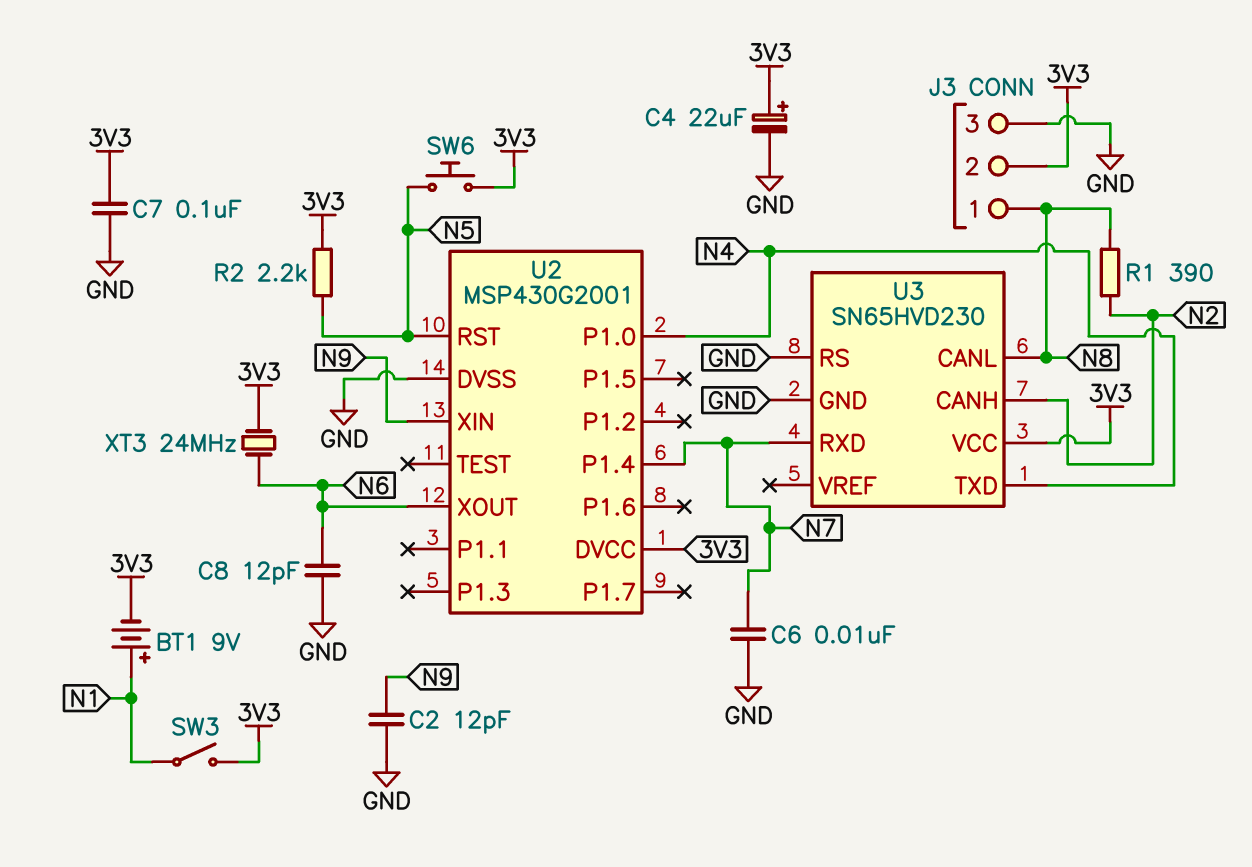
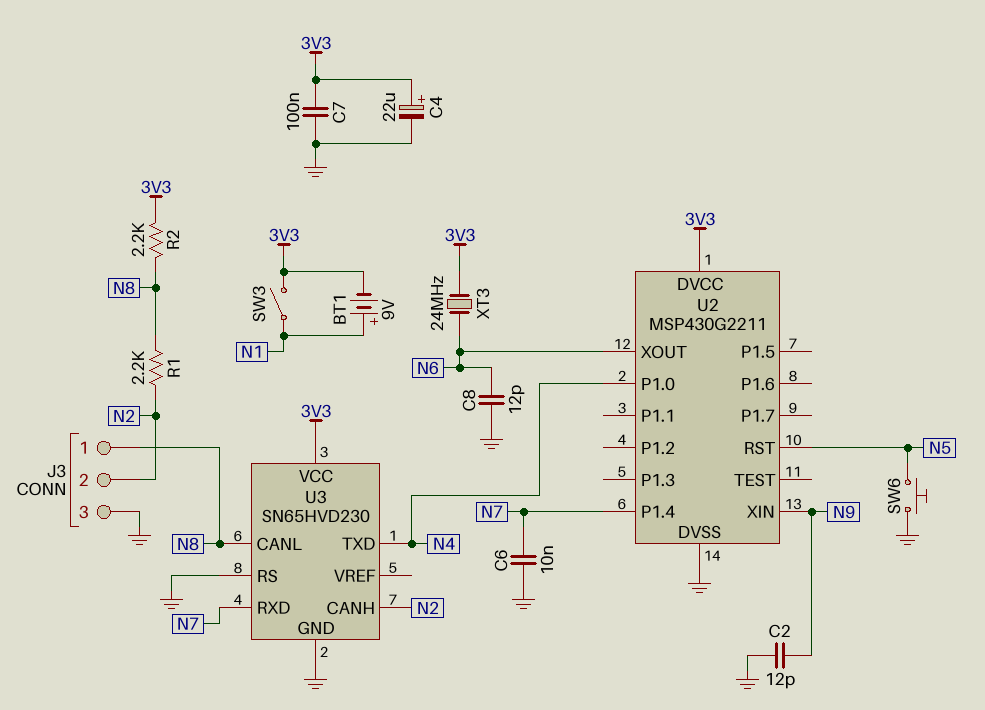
J3 pin 2: 3V3 -> N2
R1: 390 (N2, N8) -> 2.2k (N2, N8)
R2: 2.2k (3V3, N5) -> 2.2k (3V3, N8)
SW6: button (3V3, N5) -> button (GND, N5)
U2: MSP430G2001 -> MSP430G2211

